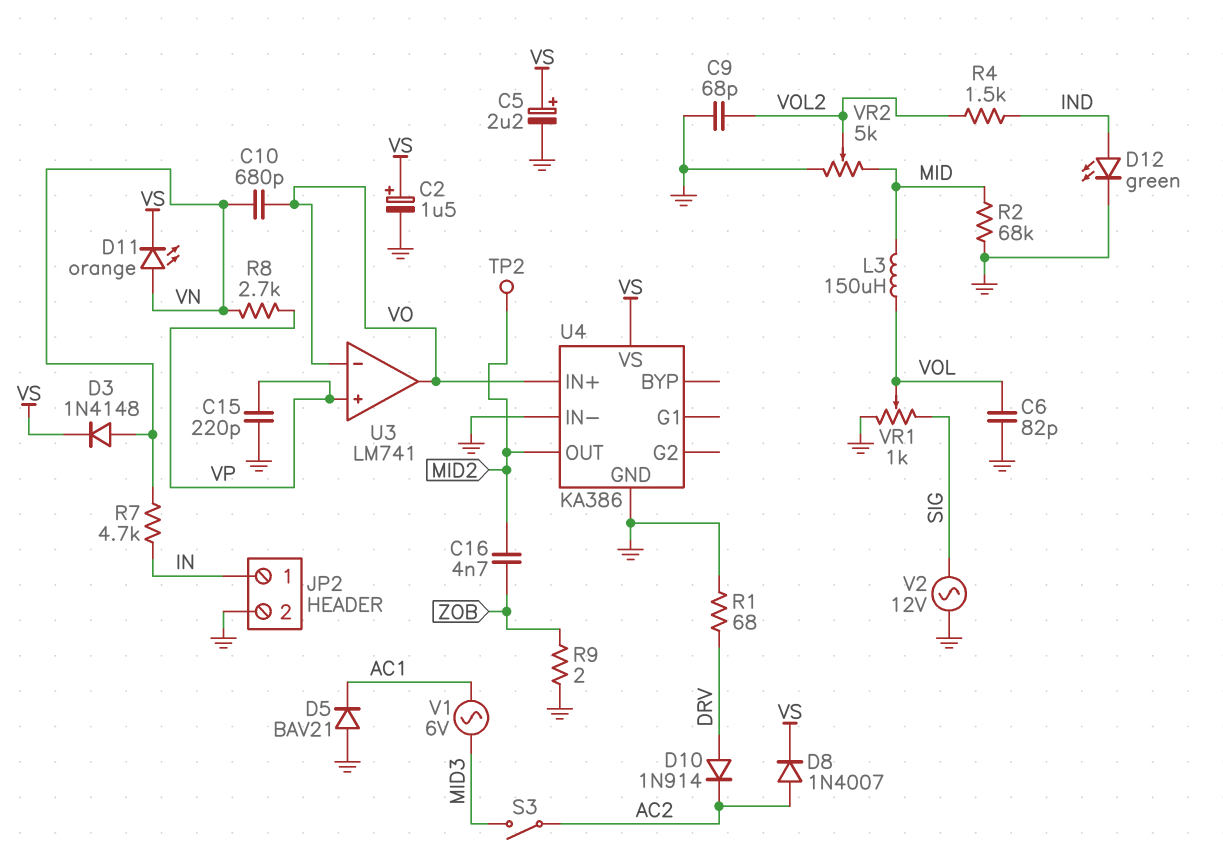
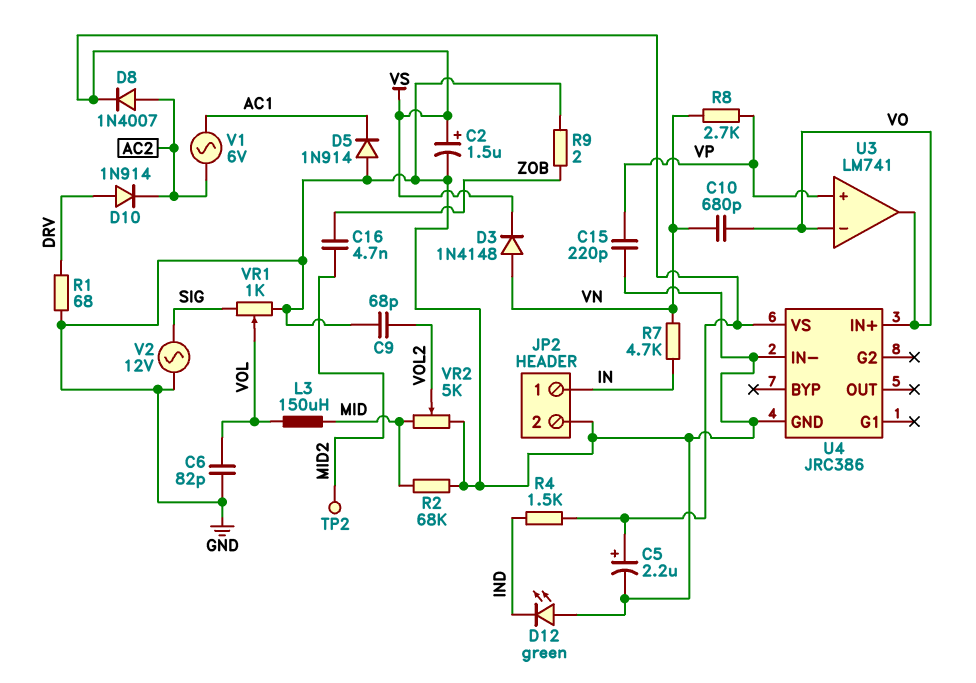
D5: diode BAV21 (A GND, K AC1) -> diode 1N914 (A GND, K AC1)
D11: LED orange (A VN, K VS) -> none
D12: LED green (A IND, K GND) -> LED green (A GND, K IND)
R4: 1.5k (IND, VOL2) -> 1.5k (IND, VS)
S3: switch (AC2, MID3) -> none
U4: KA386 -> JRC386
U4 pin OUT: MID2 -> none
V1: AC 6V (AC1, MID3) -> AC 6V (AC1, AC2)

